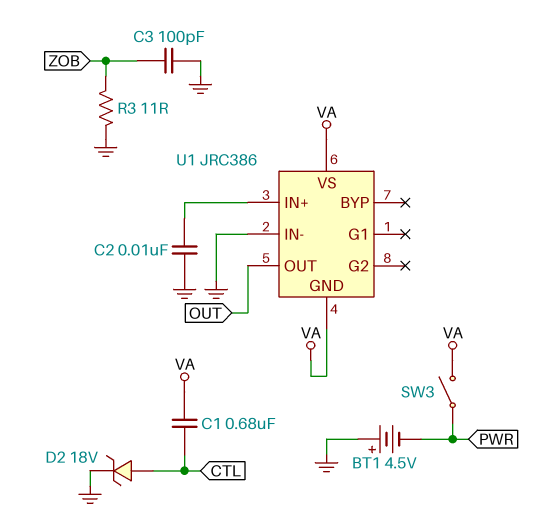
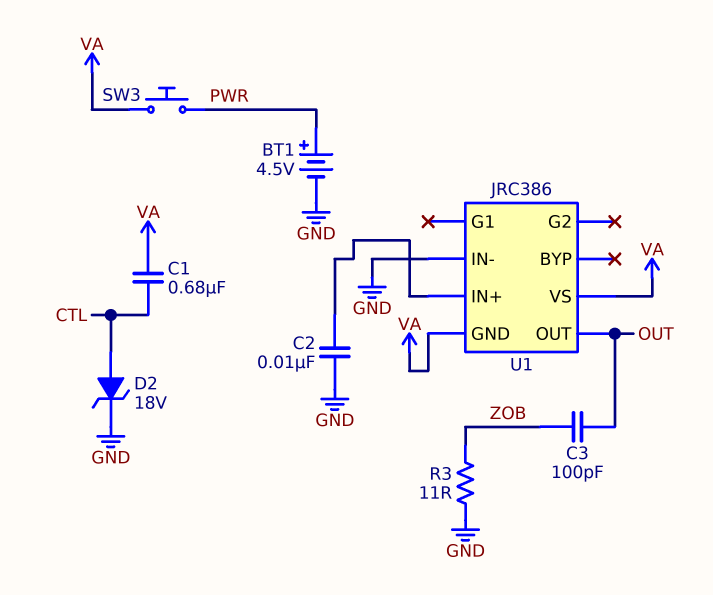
BT1: 4.5V (plus GND, minus PWR) -> 4.5V (plus PWR, minus GND)
C3: 100pF (GND, ZOB) -> 100pF (OUT, ZOB)
SW3: switch (PWR, VA) -> button (PWR, VA)

